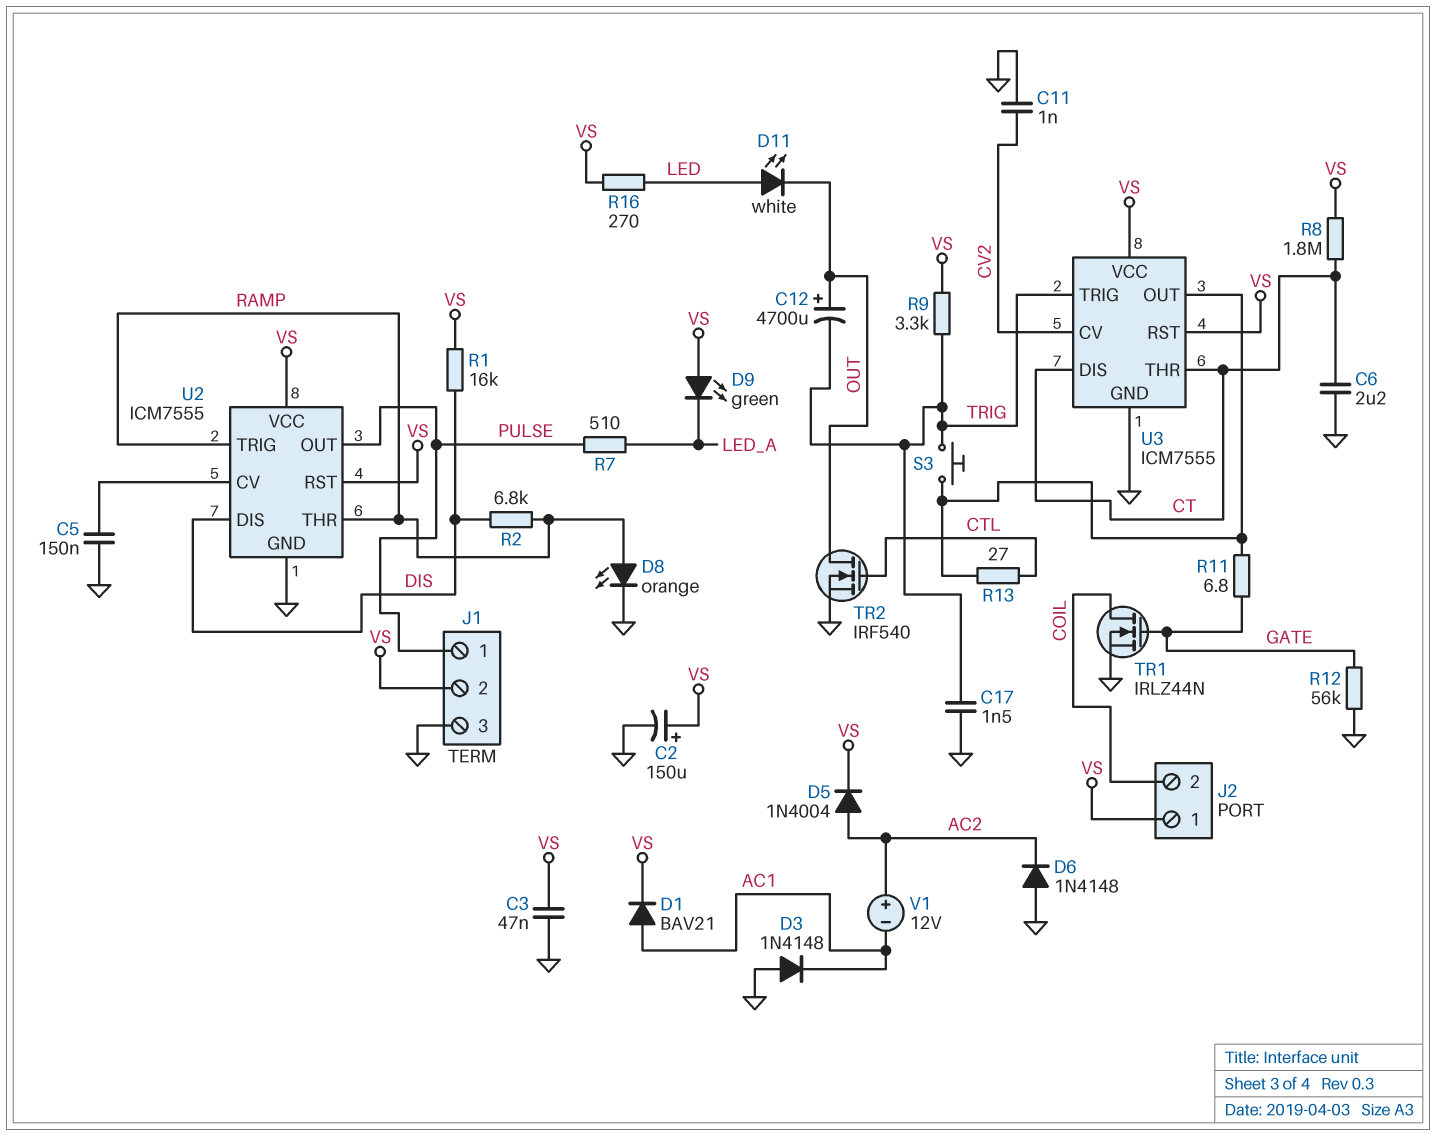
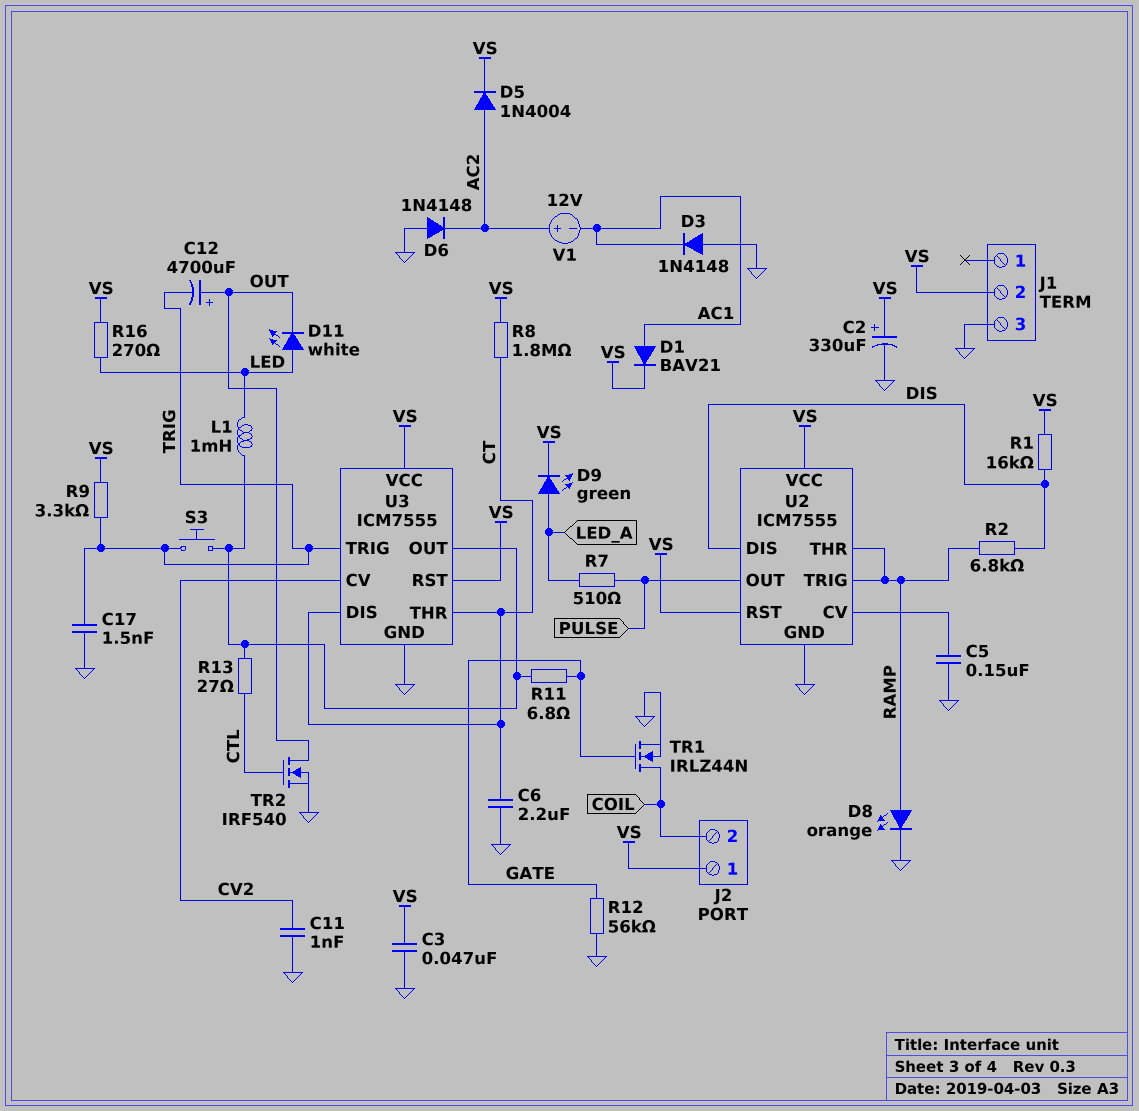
C2: 150uF (plus VS, minus GND) -> 330uF (plus VS, minus GND)
D9: LED green (A VS, K LED_A) -> LED green (A LED_A, K VS)
J1 pin 1: PULSE -> none
L1: none -> 1mH (LED, U3/OUT)

